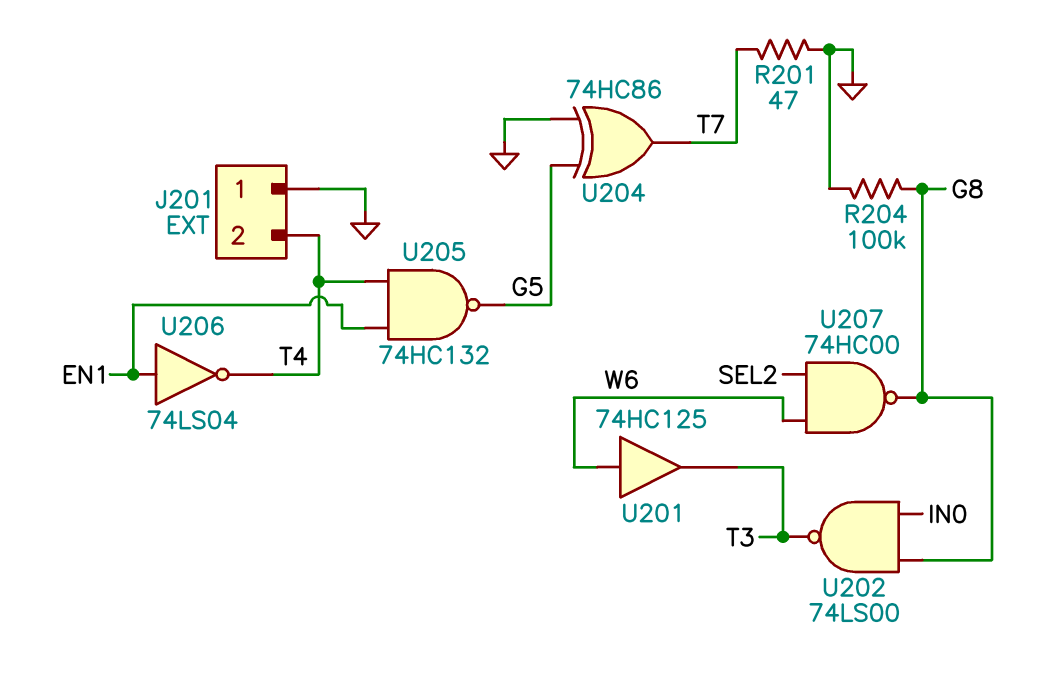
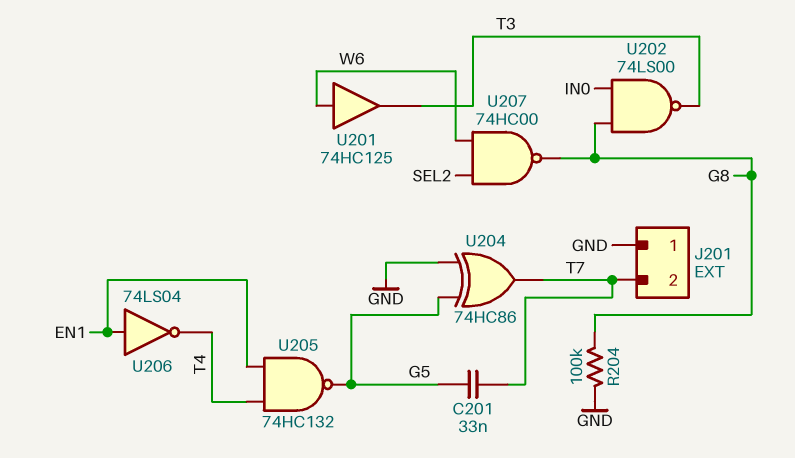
C201: none -> 33nF (G5, T7)
J201 pin 2: T4 -> T7
R201: 47 (GND, T7) -> none

